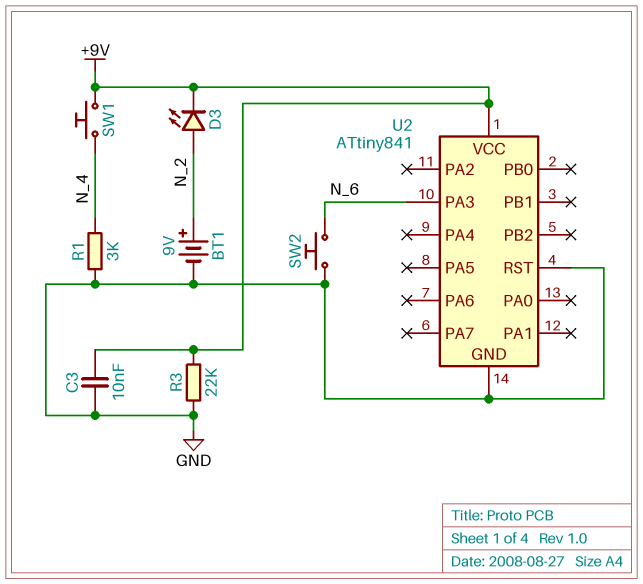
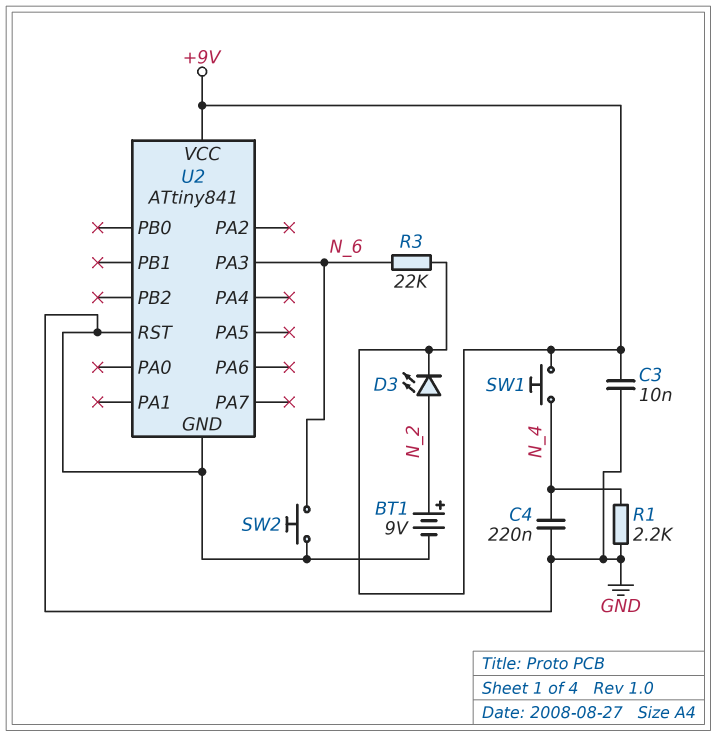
C4: none -> 220nF (GND, N_4)
R1: 3k (GND, N_4) -> 2.2k (GND, N_4)
R3: 22k (+9V, GND) -> 22k (+9V, N_6)

